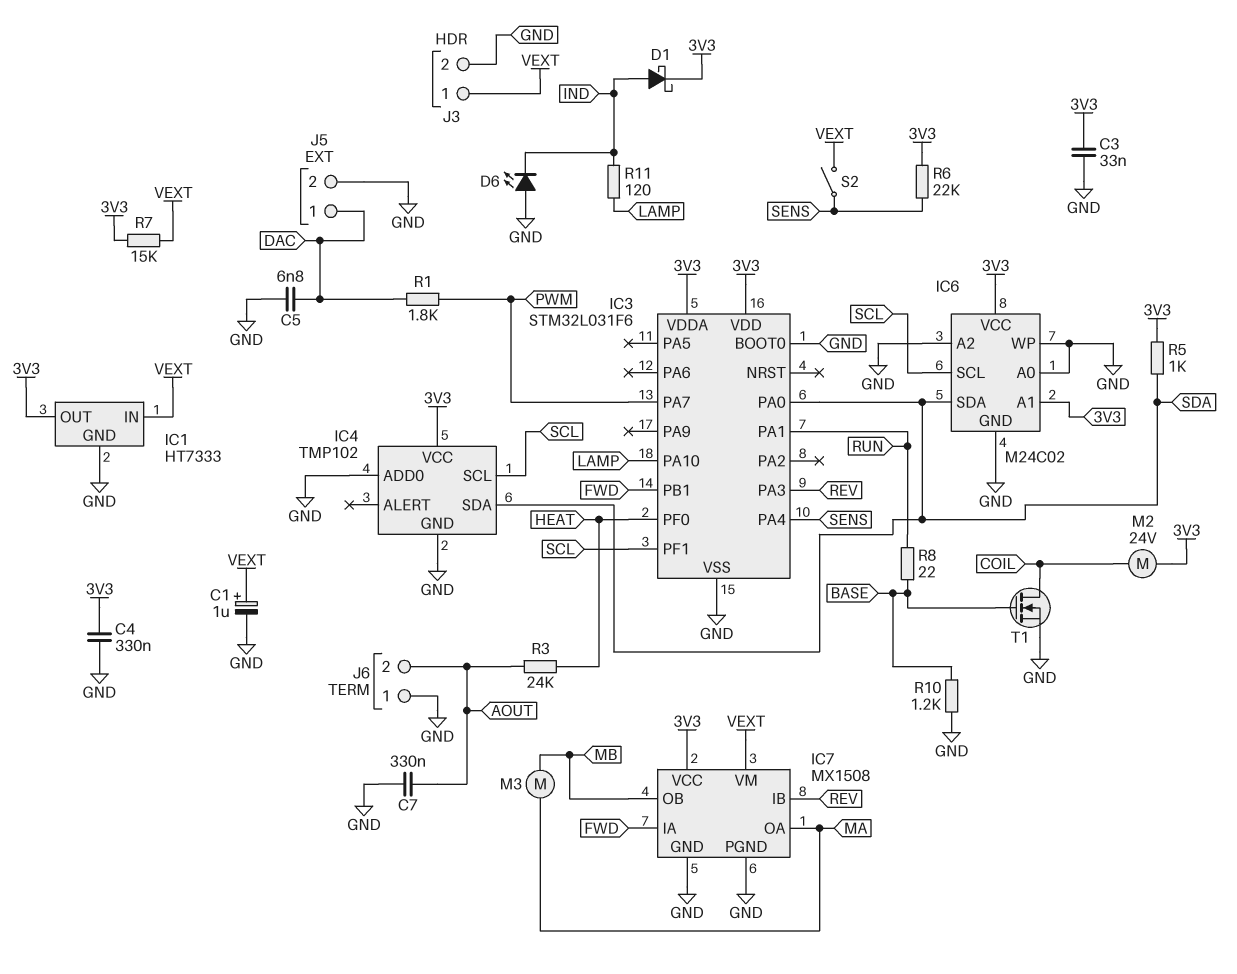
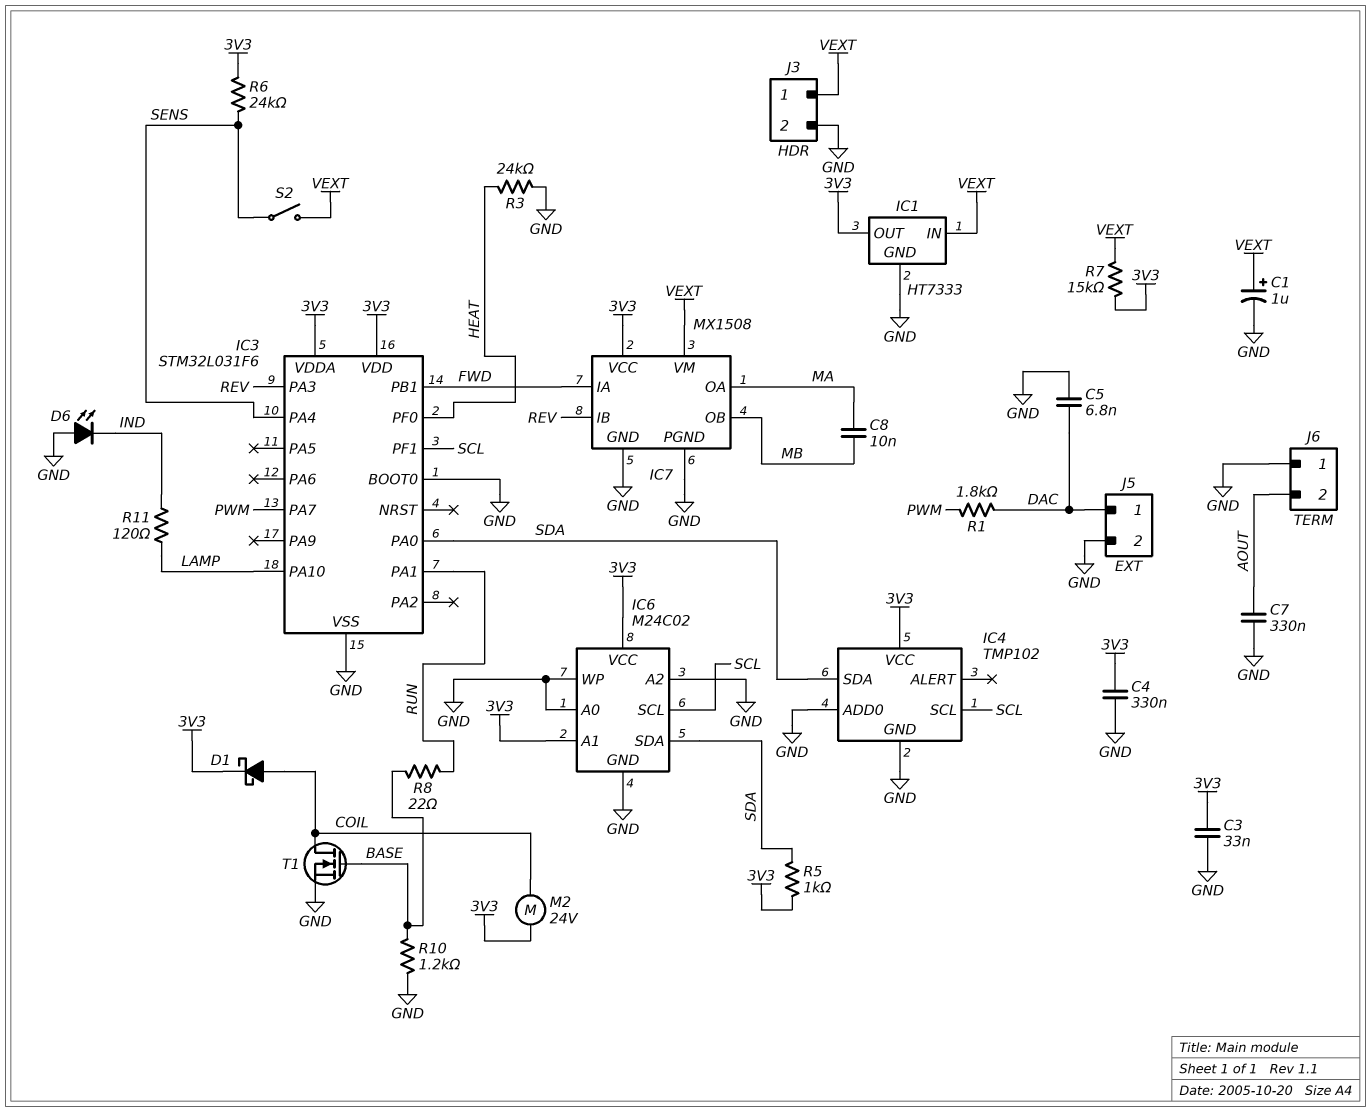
C8: none -> 10nF (MA, MB)
D1: schottky (A IND, K 3V3) -> schottky (A COIL, K 3V3)
M3: motor (MA, MB) -> none
R3: 24k (AOUT, HEAT) -> 24k (GND, HEAT)
R6: 22k (3V3, SENS) -> 24k (3V3, SENS)

